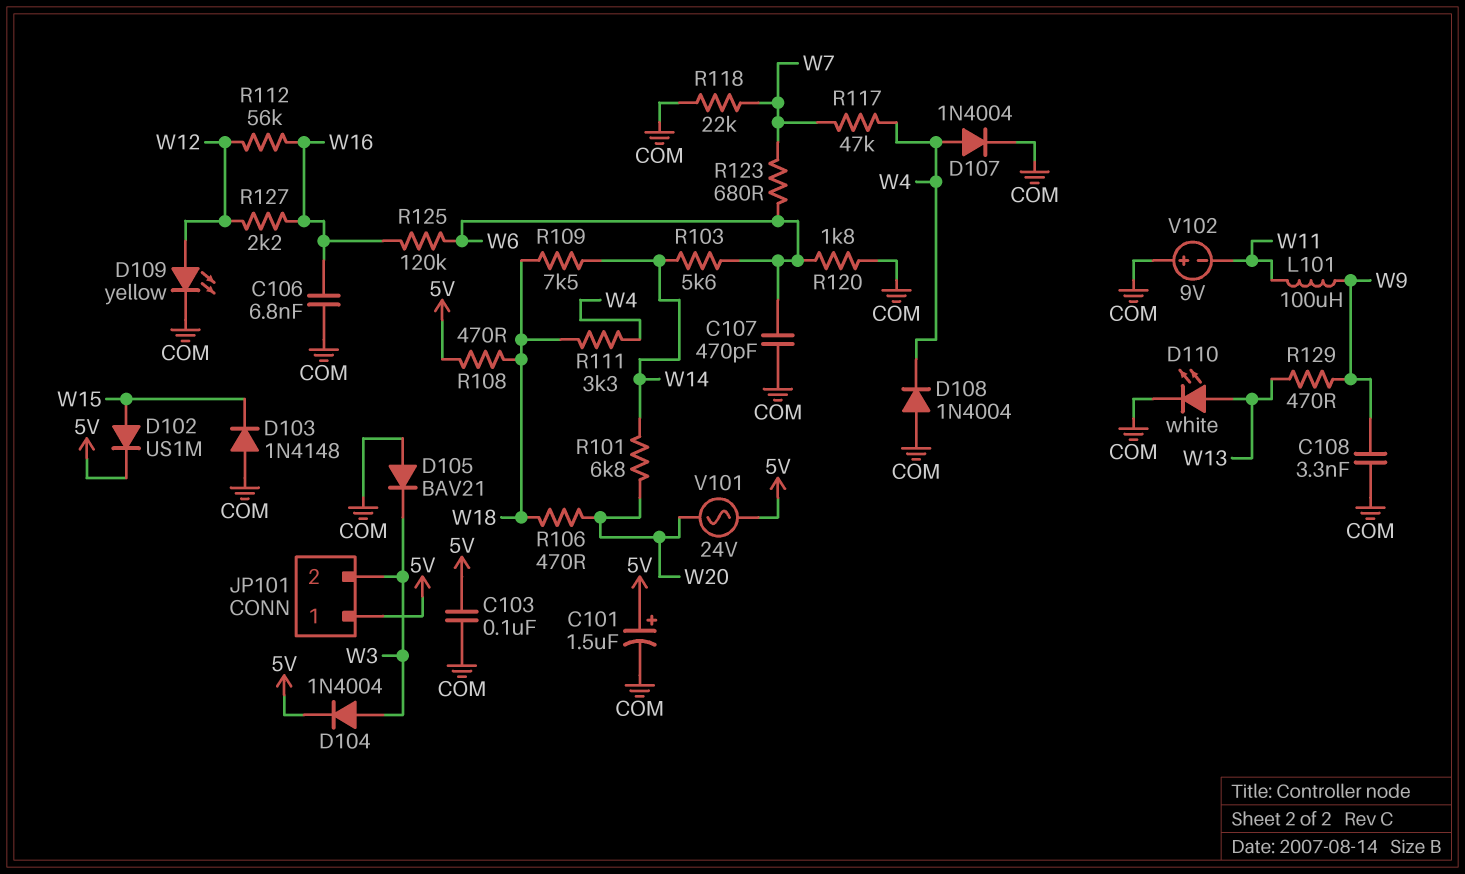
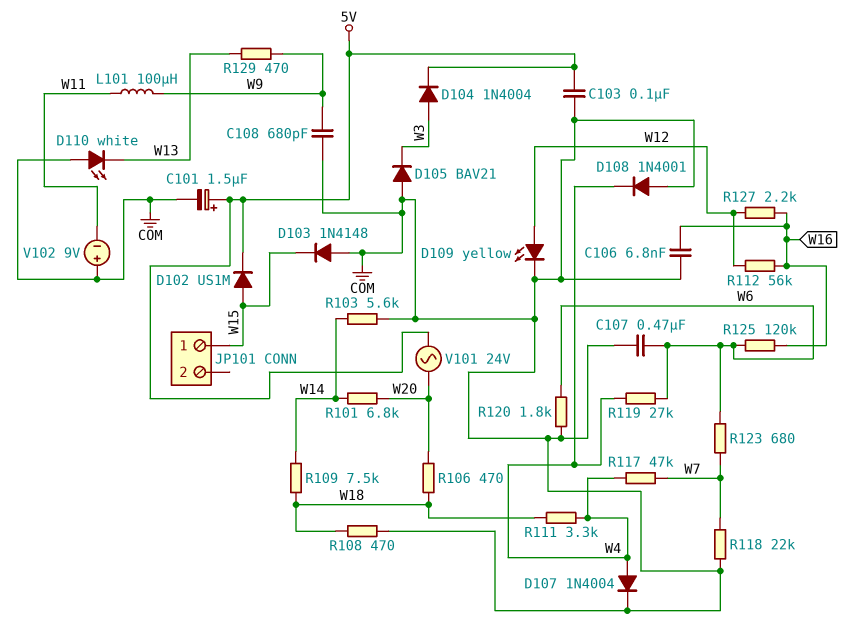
C107: 470pF (COM, W6) -> 470nF (COM, W6)
C108: 3.3nF (COM, W9) -> 680pF (COM, W9)
D108: diode 1N4004 (A COM, K W4) -> diode 1N4001 (A COM, K W4)
D110: LED white (A W13, K COM) -> LED white (A COM, K W13)
JP101 pin 1: 5V -> W15
JP101 pin 2: W3 -> none
R103: 5.6k (W6, W14) -> 5.6k (COM, W14)
R108: 470 (5V, W18) -> 470 (COM, W18)
R119: none -> 27k (W4, W6)

